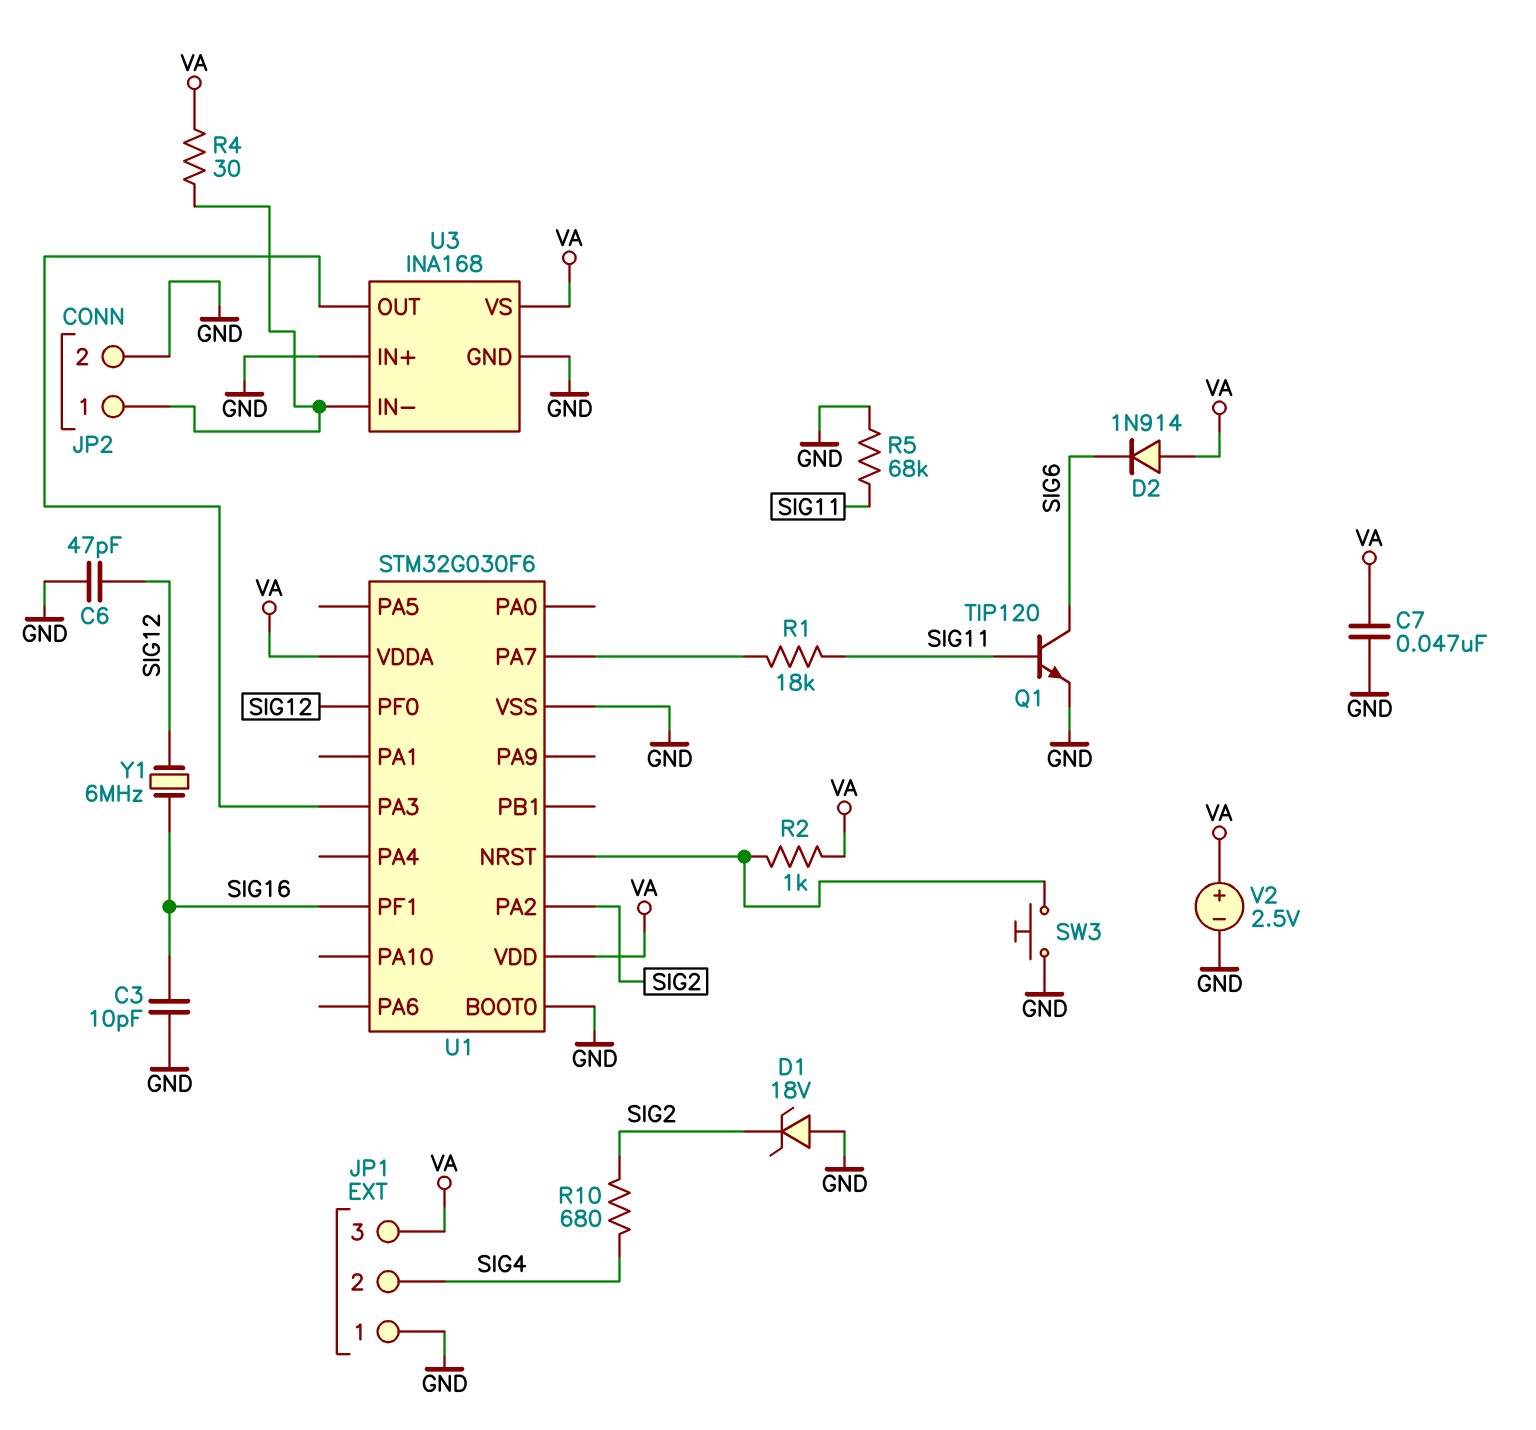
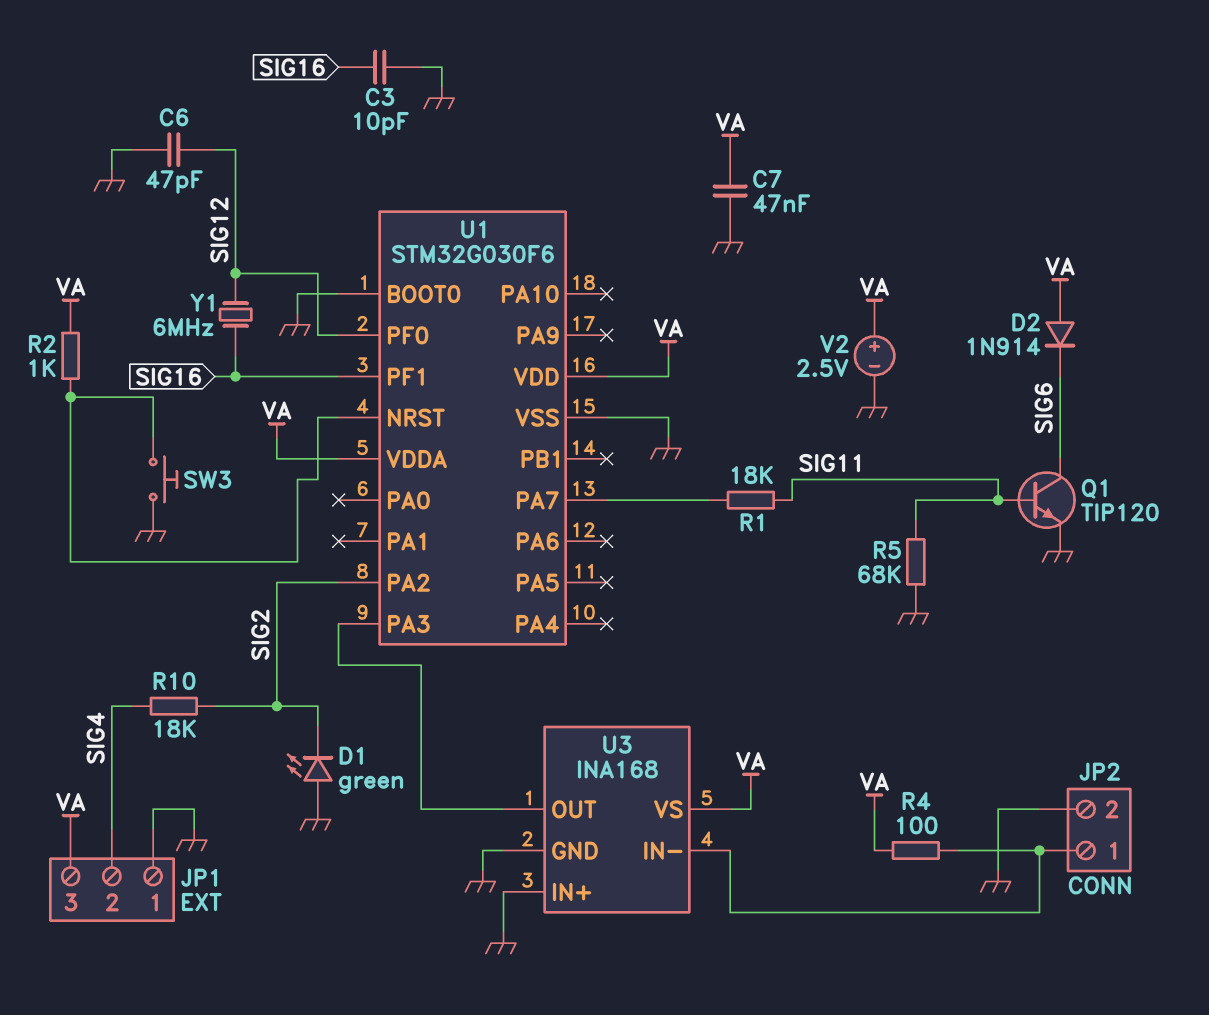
D1: zener 18V (A GND, K SIG2) -> LED green (A GND, K SIG2)
R4: 30 (JP2/1, VA) -> 100 (JP2/1, VA)
R10: 680 (SIG2, SIG4) -> 18k (SIG2, SIG4)

